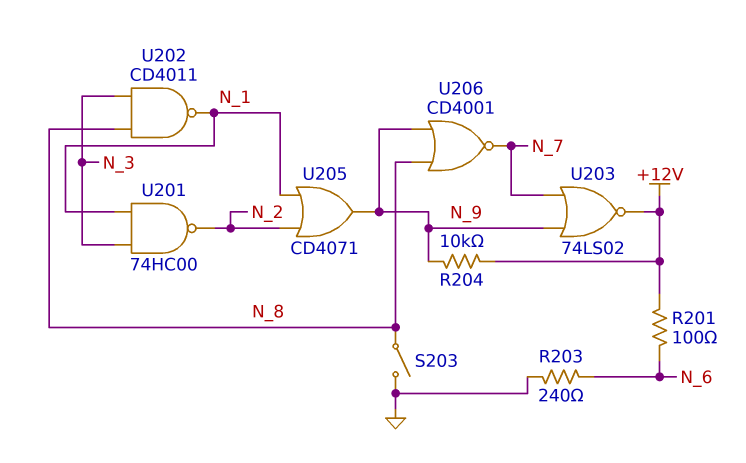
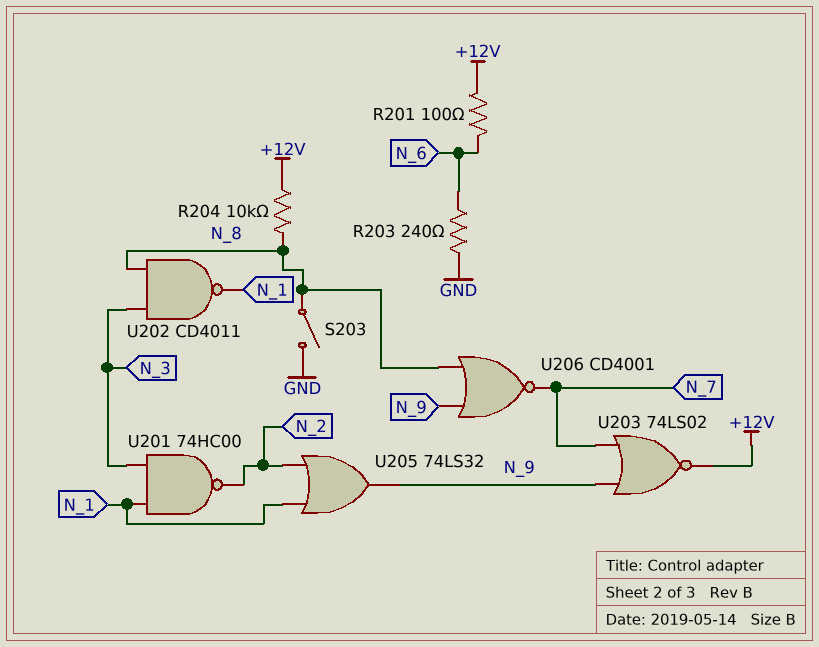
R204: 10k (+12V, N_9) -> 10k (+12V, N_8)
U205: OR CD4071 (in N_1, in N_2, out N_9) -> OR 74LS32 (in N_1, in N_2, out N_9)

